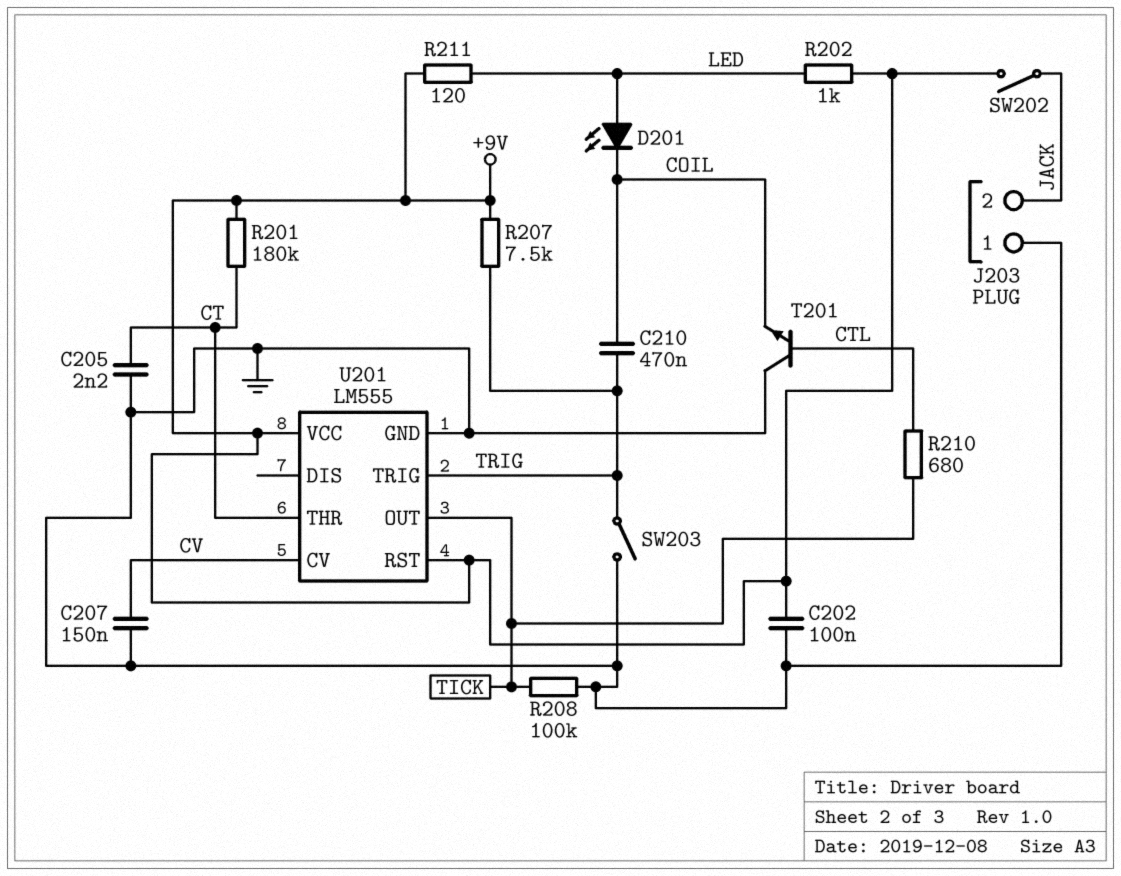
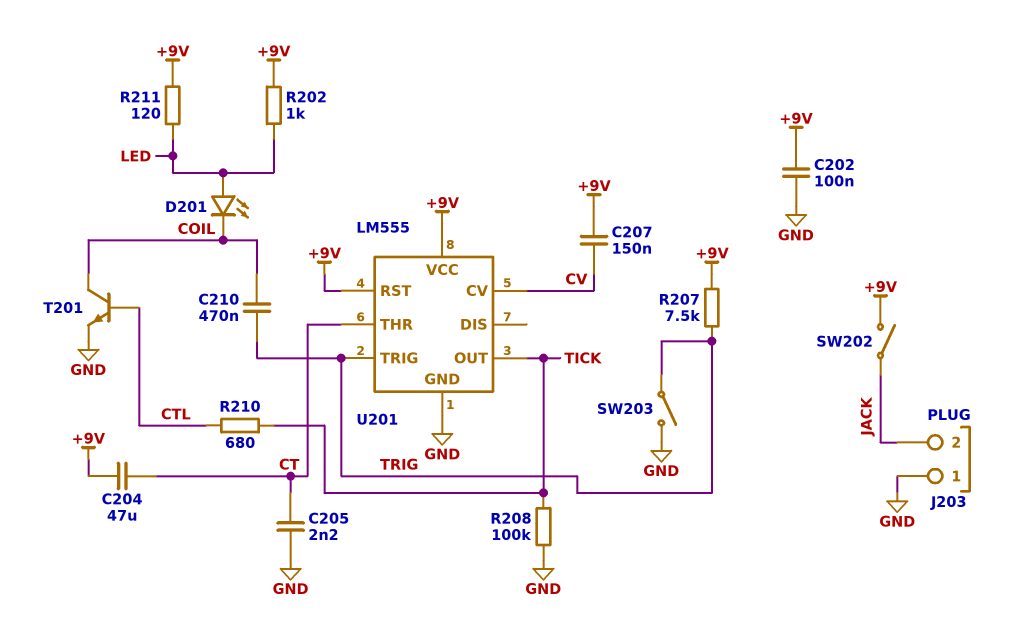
C204: none -> 47uF (+9V, CT)
C207: 150nF (CV, GND) -> 150nF (+9V, CV)
R201: 180k (+9V, CT) -> none
T201: NPN (B CTL, C GND, E COIL) -> NPN (B CTL, C COIL, E GND)

